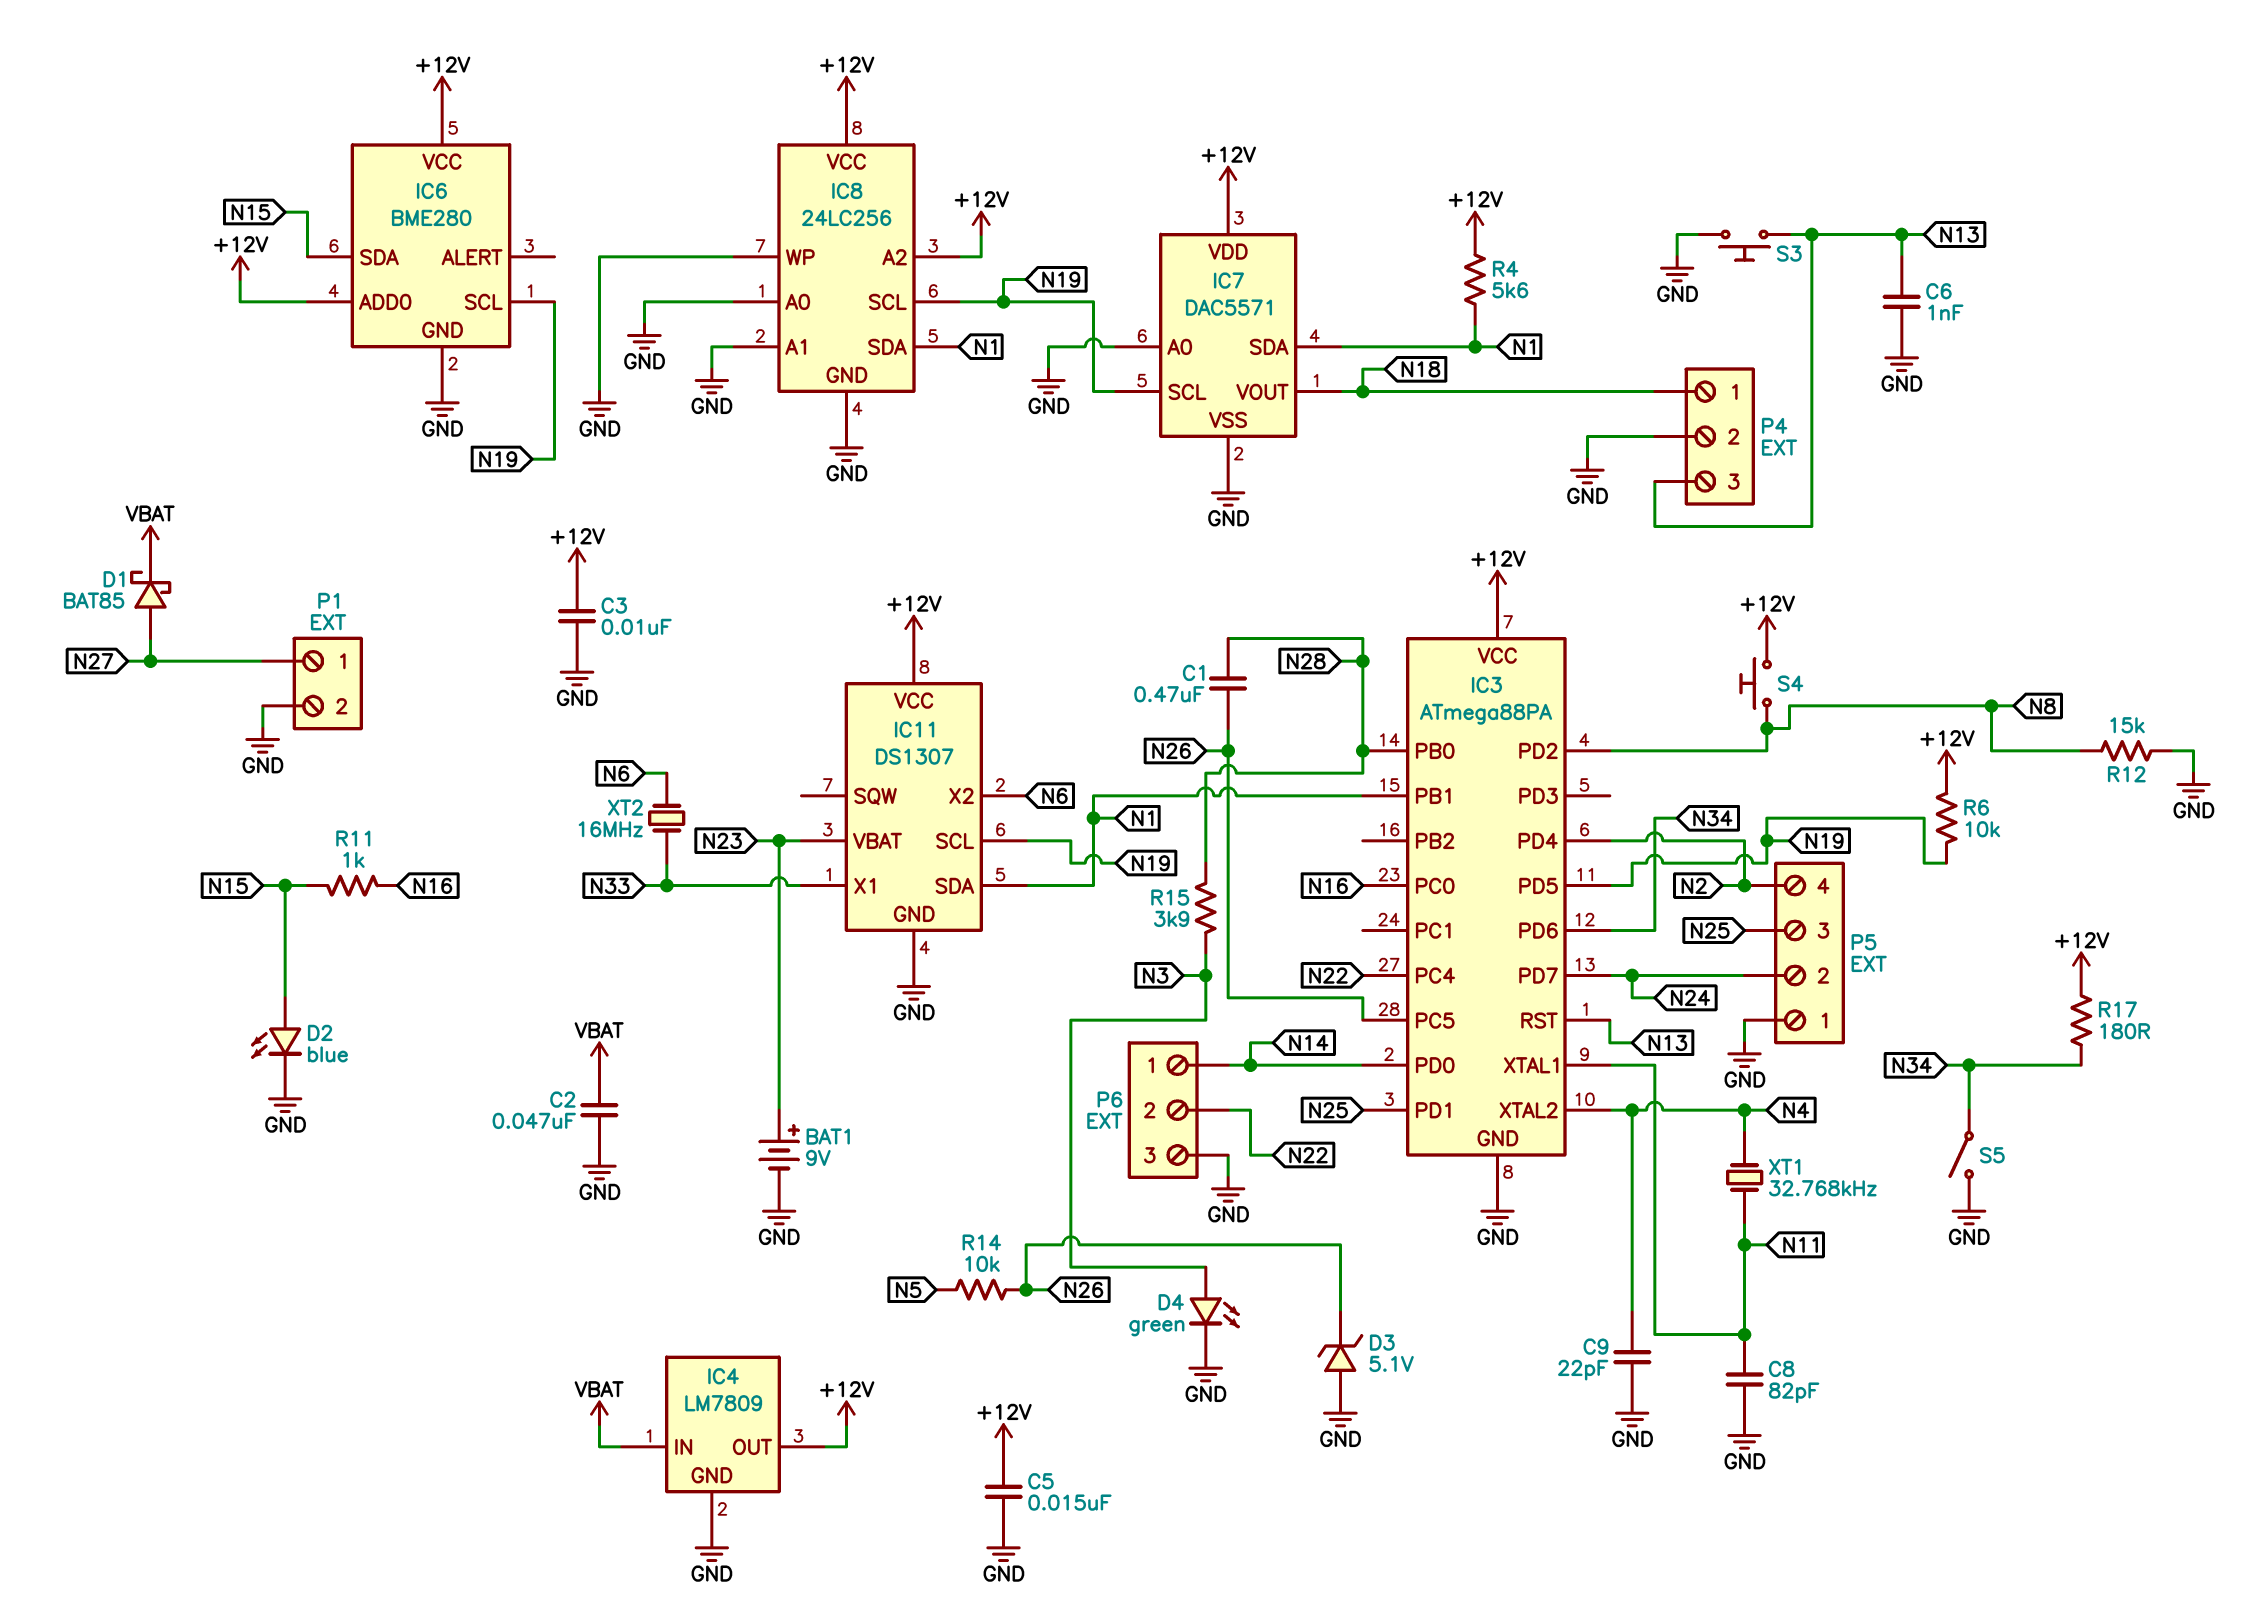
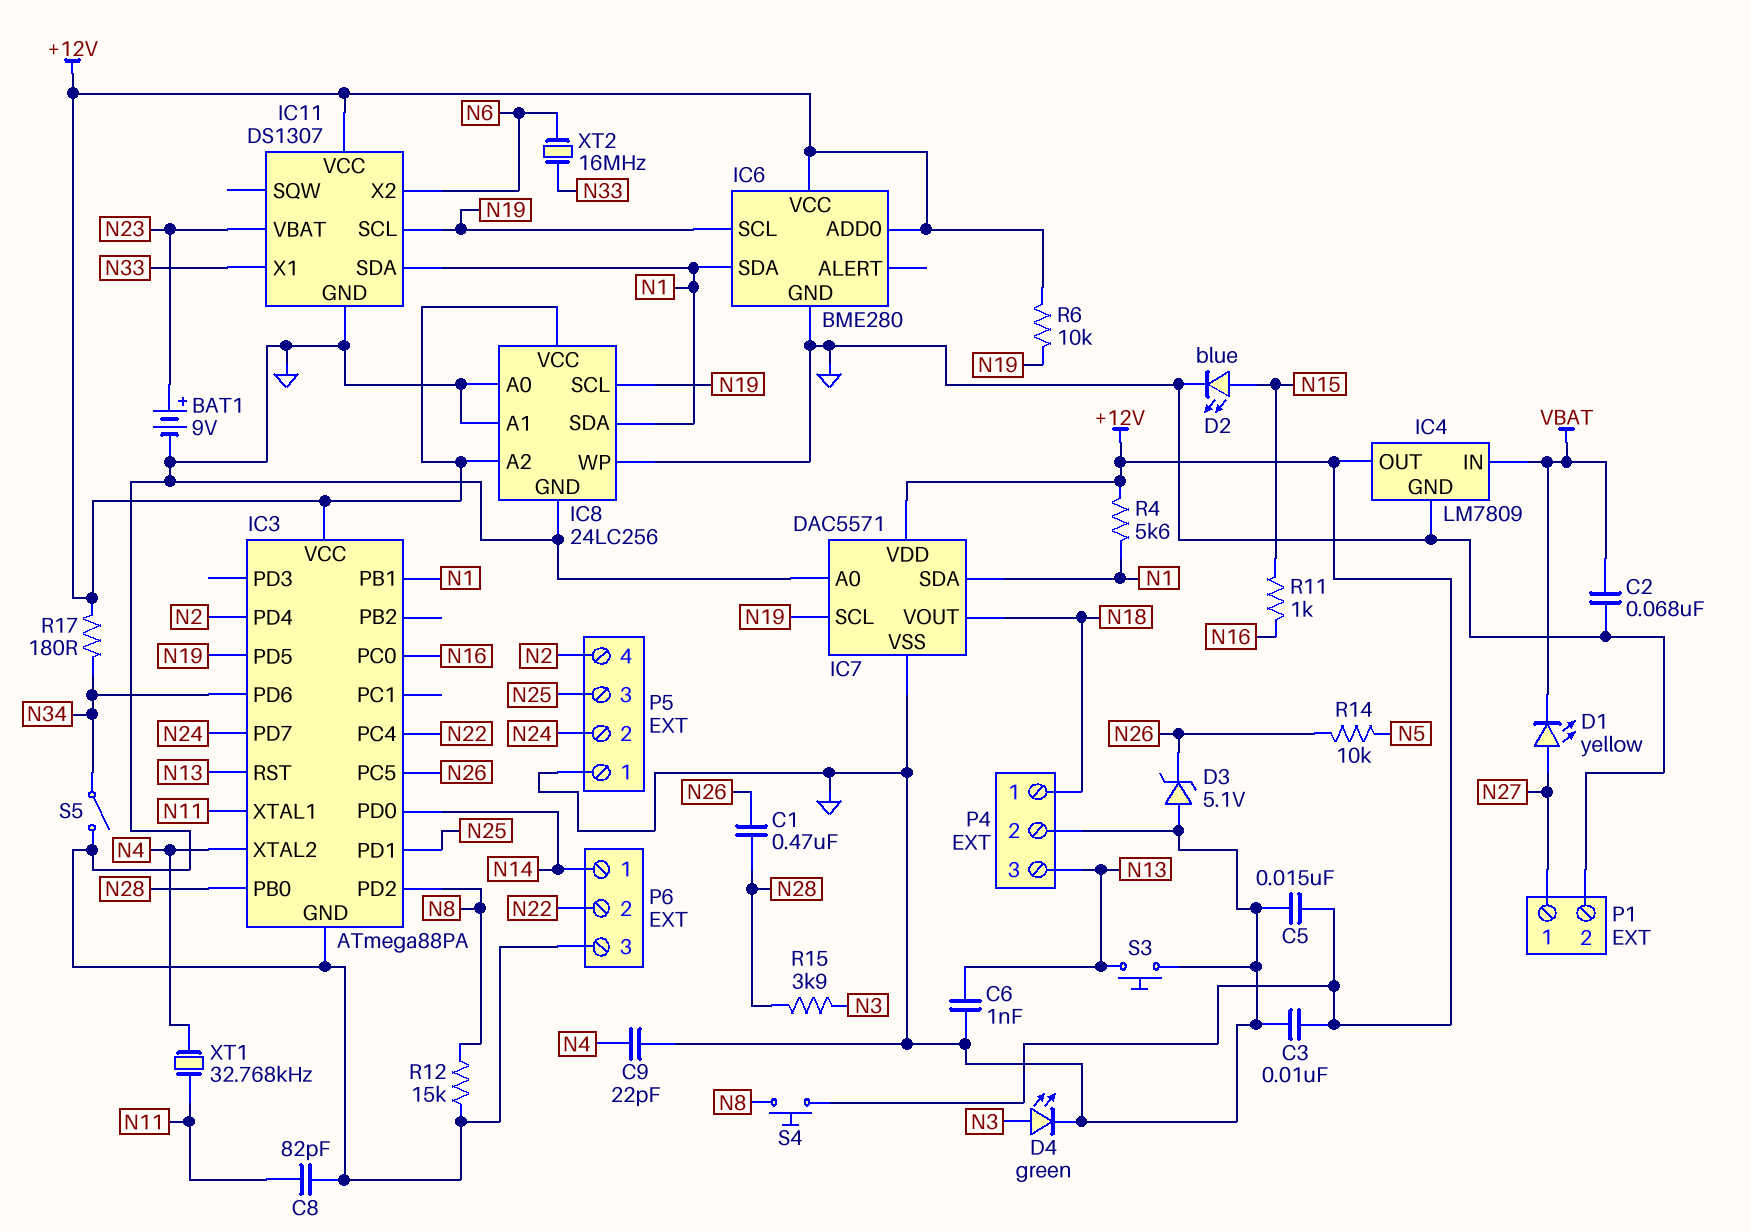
C2: 47nF (GND, VBAT) -> 68nF (GND, VBAT)
D1: schottky BAT85 (A N27, K VBAT) -> LED yellow (A N27, K VBAT)
IC6 pin SDA: N15 -> N1

